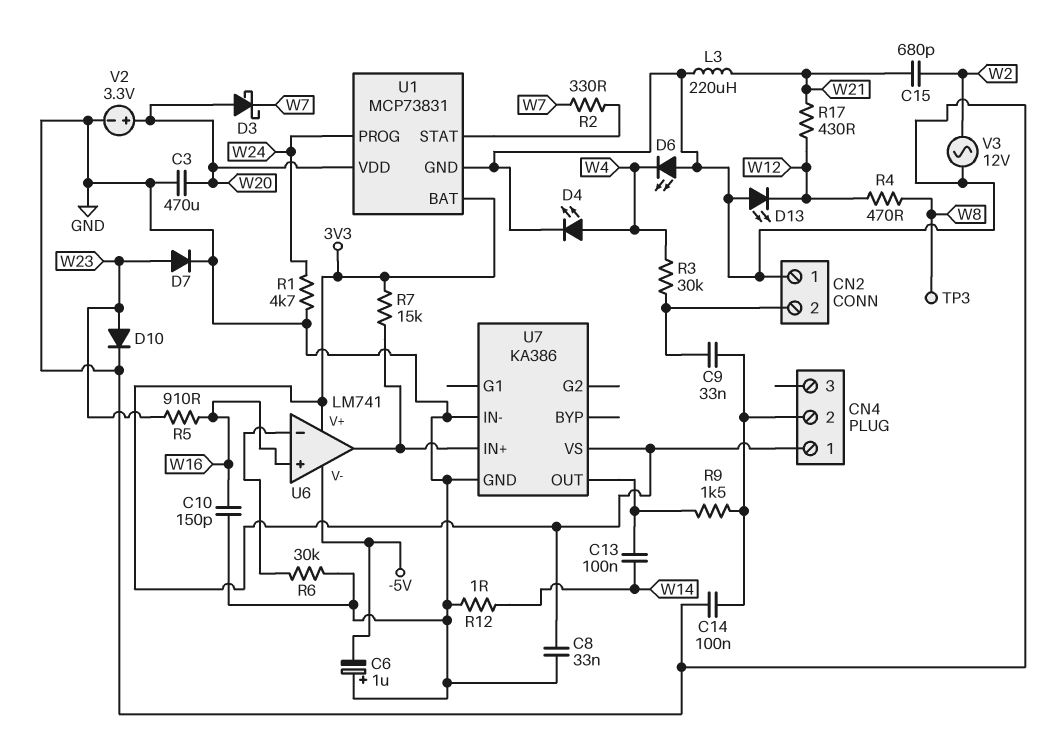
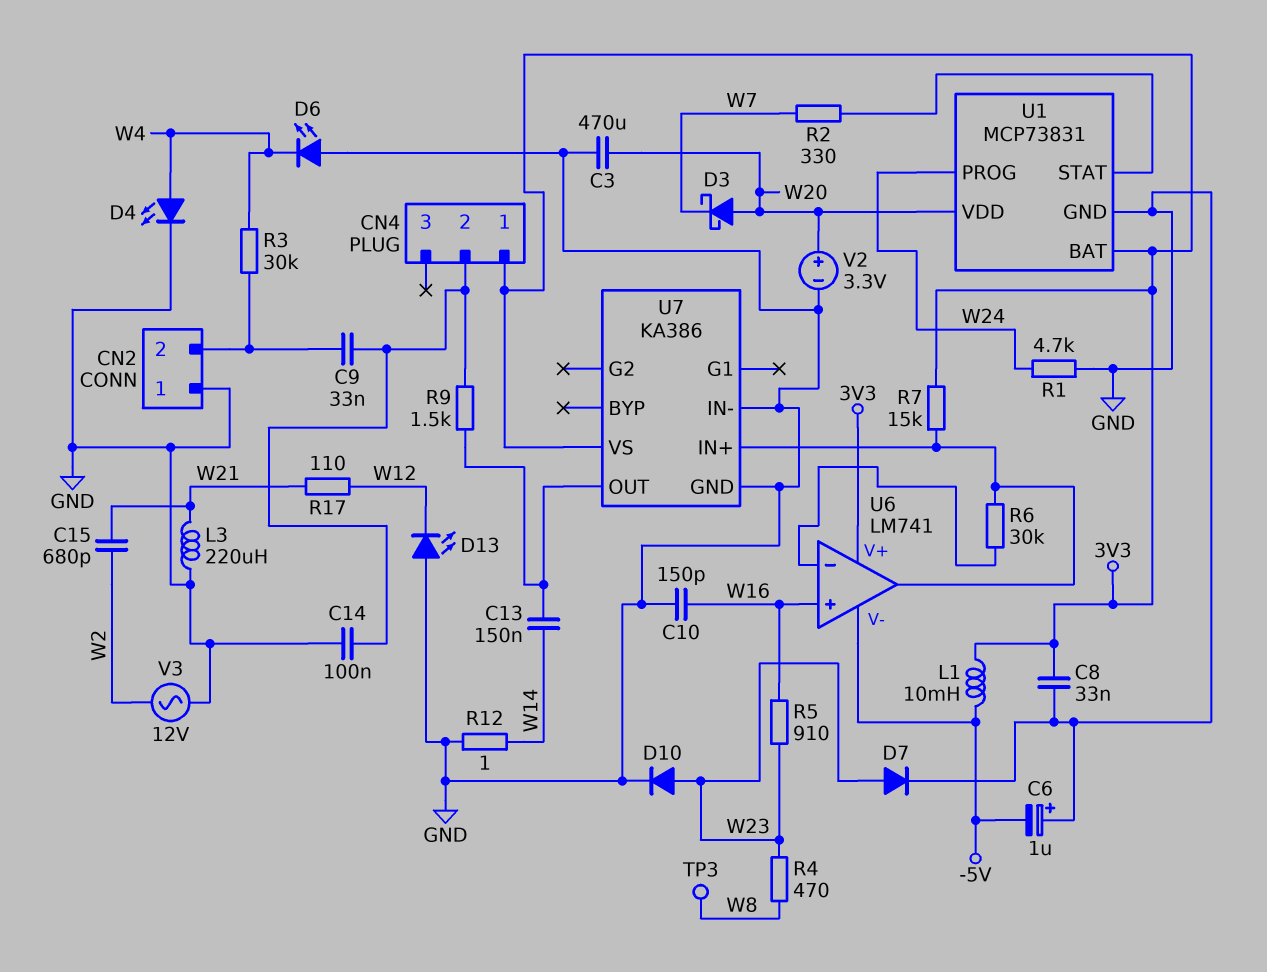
C13: 100nF (U7/OUT, W14) -> 150nF (U7/OUT, W14)
L1: none -> 10mH (-5V, 3V3)
R4: 470 (W8, W12) -> 470 (W8, W23)
R6: 30k (GND, U6/in-) -> 30k (U6/in-, U6/out)
R17: 430 (W12, W21) -> 110 (W12, W21)

